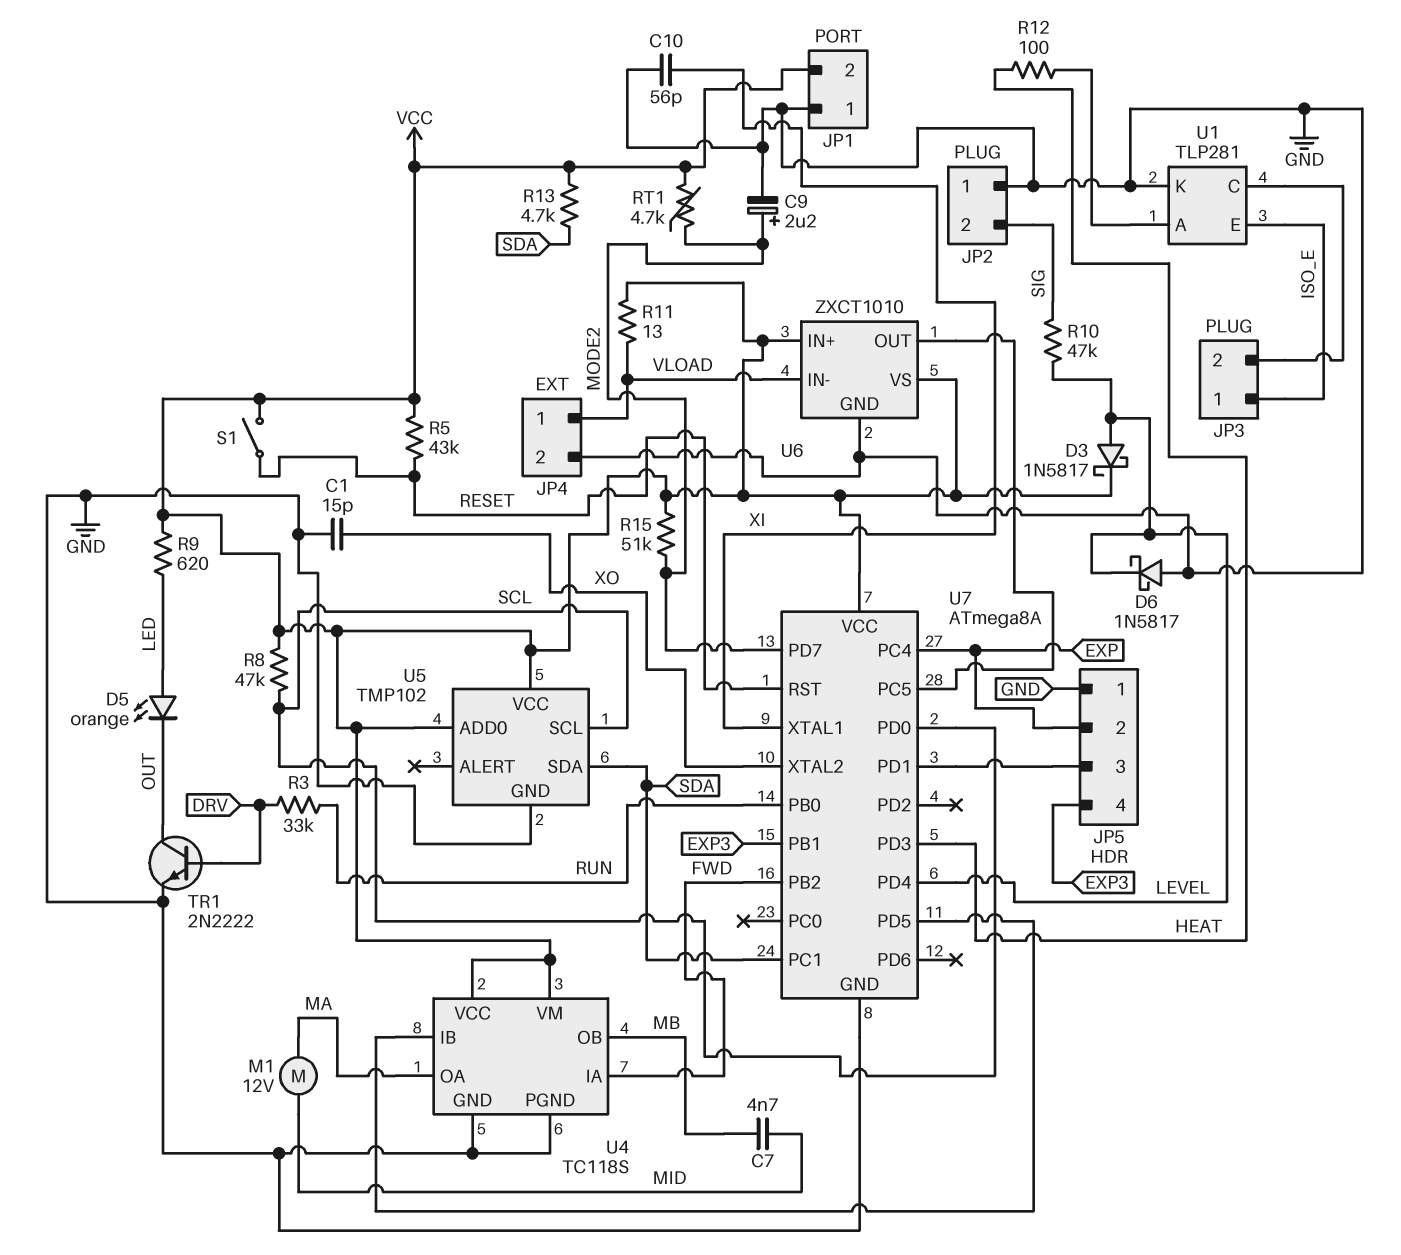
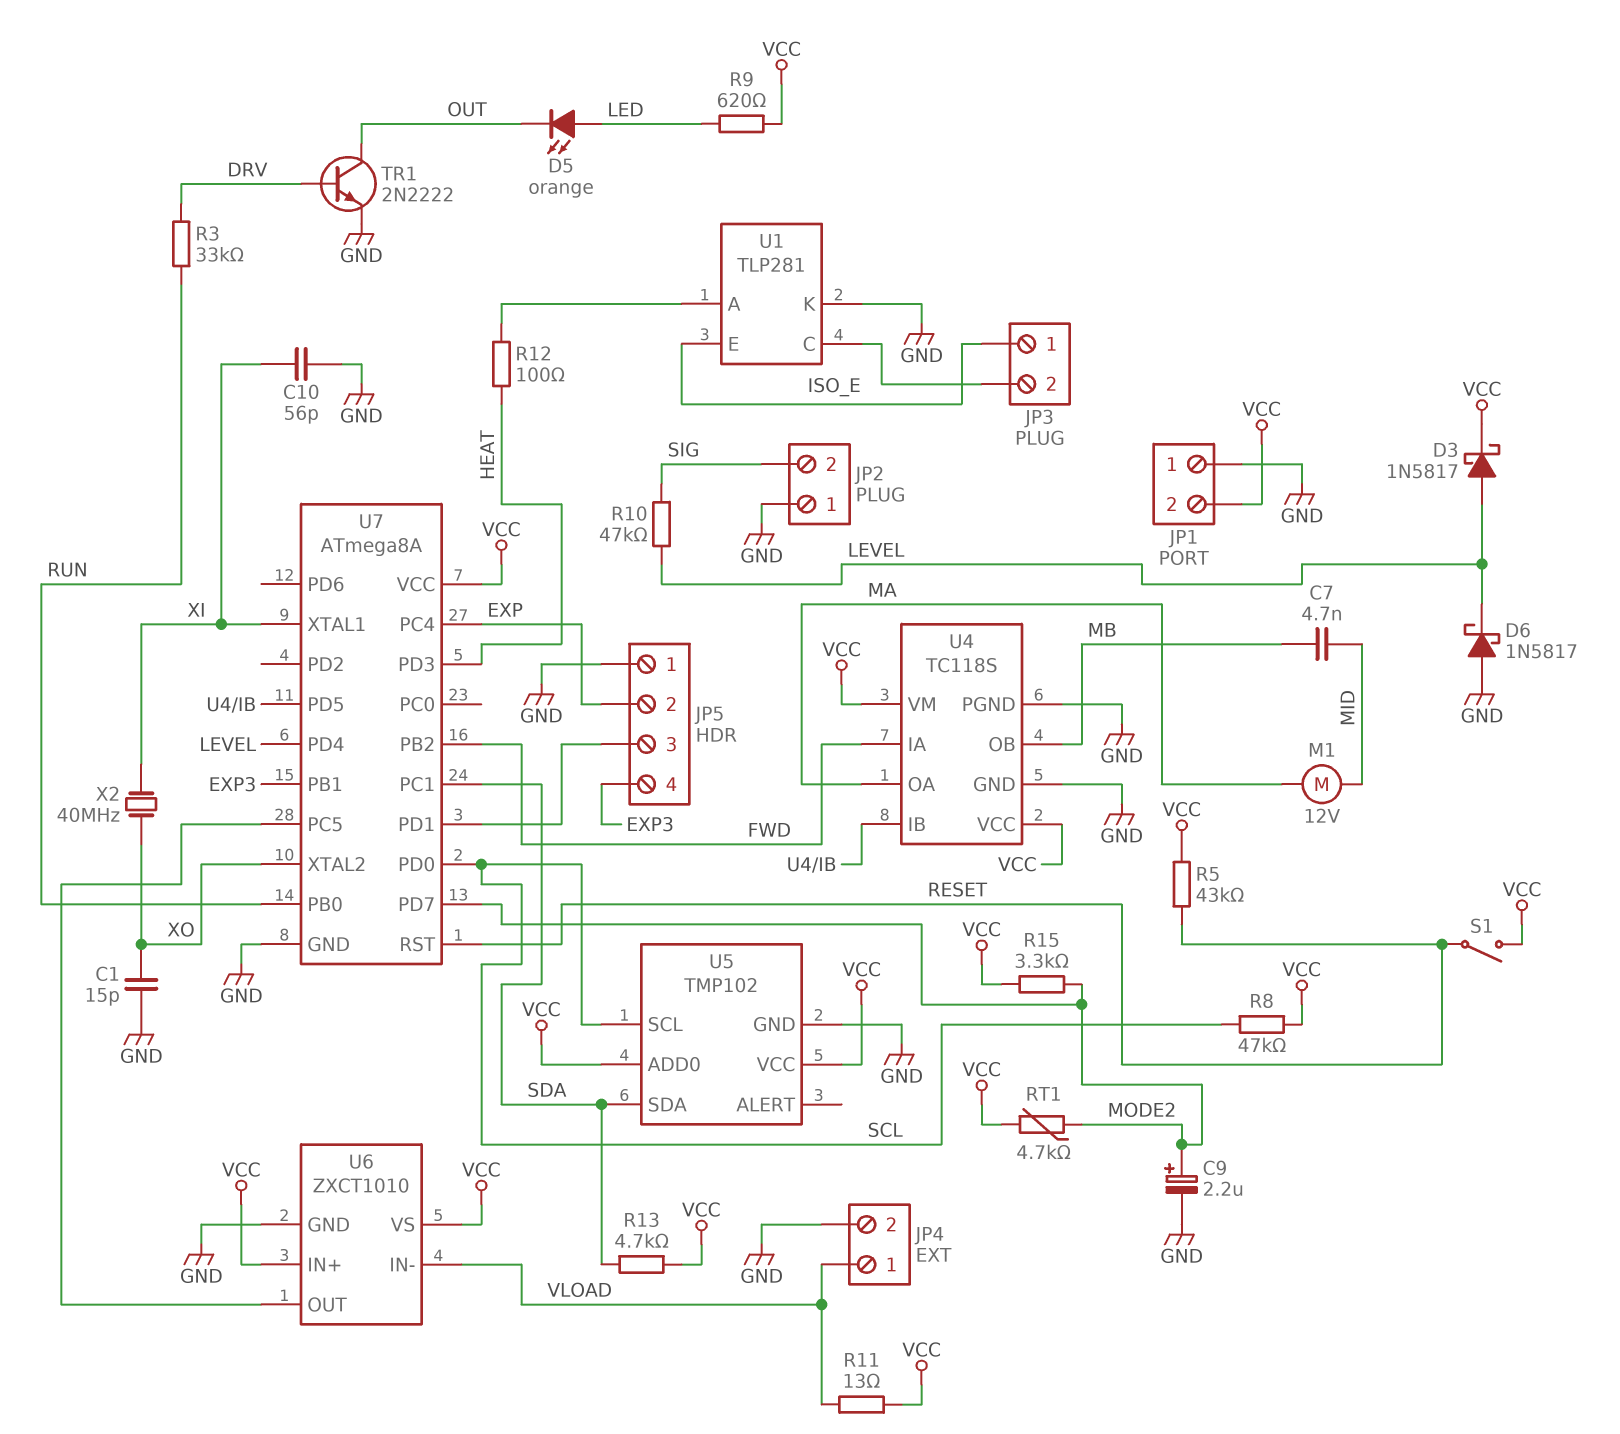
R15: 51k (MODE2, VCC) -> 3.3k (MODE2, VCC)
X2: none -> 40MHz (XI, XO)

